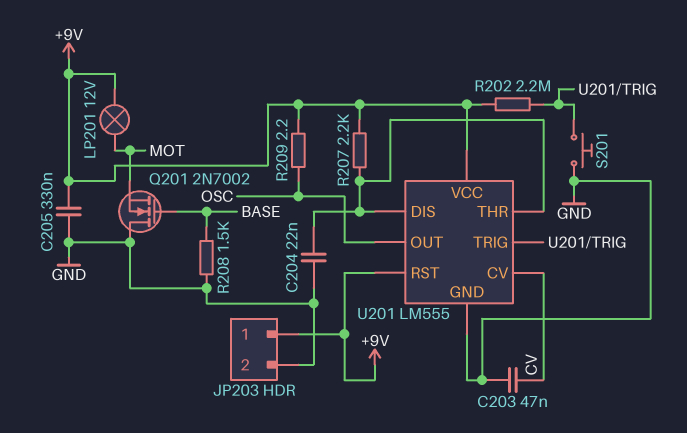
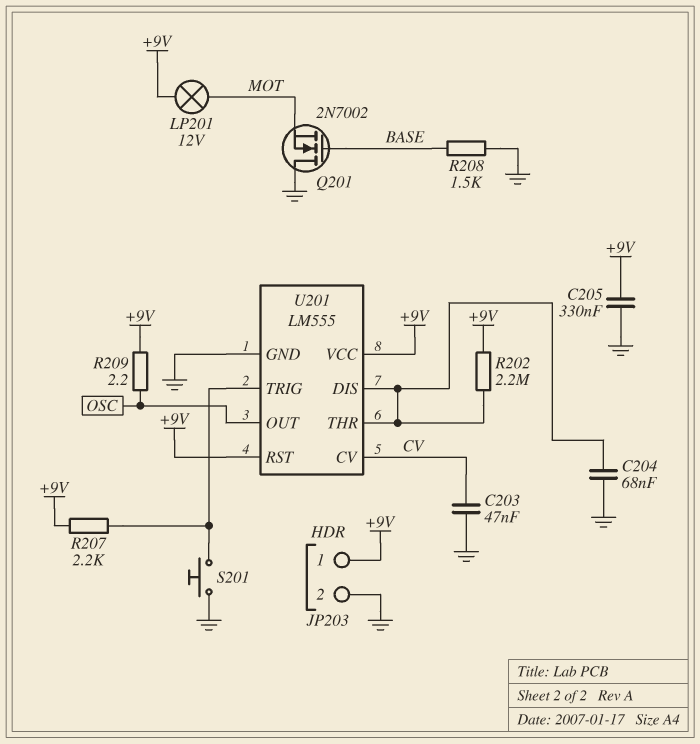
C204: 22nF (GND, U201/DIS) -> 68nF (GND, U201/DIS)
R202: 2.2M (+9V, U201/TRIG) -> 2.2M (+9V, U201/DIS)
R207: 2.2k (+9V, U201/DIS) -> 2.2k (+9V, U201/TRIG)

